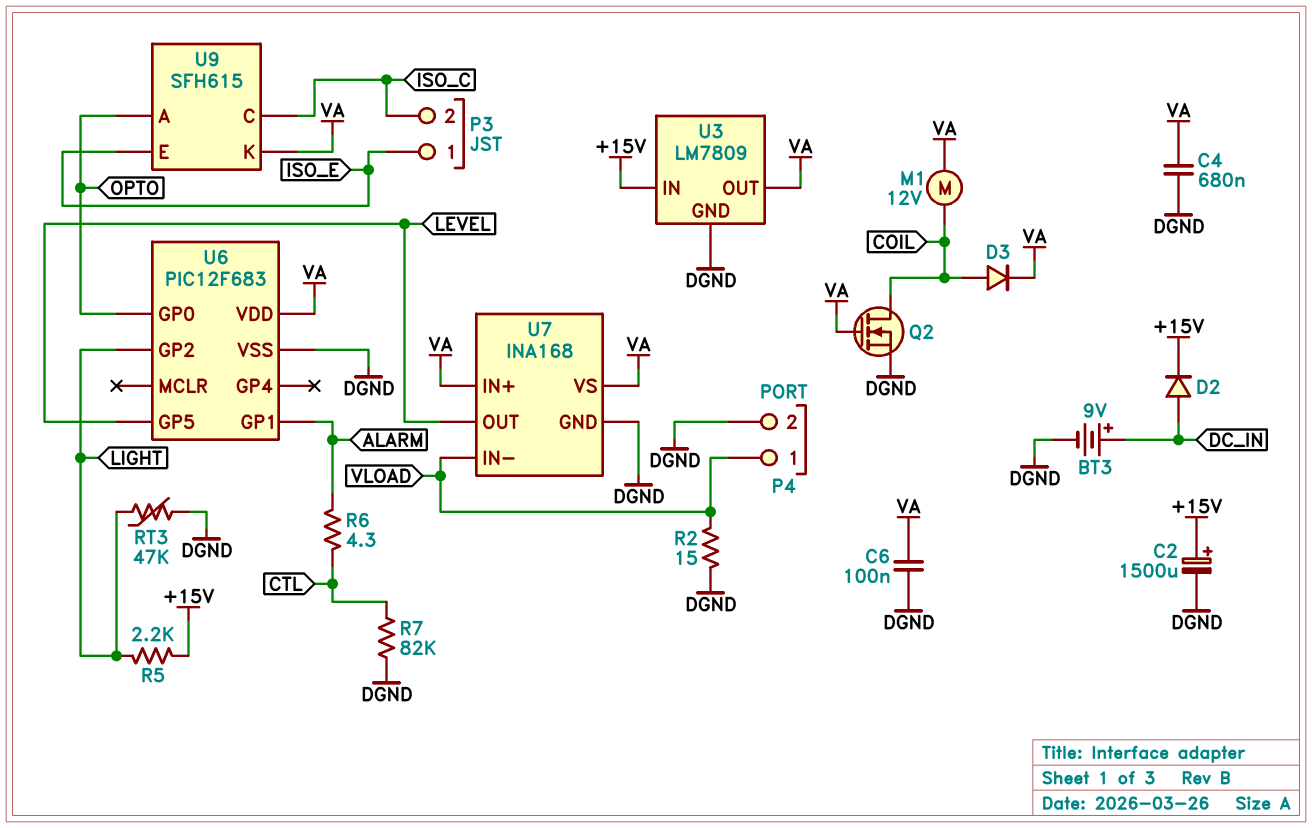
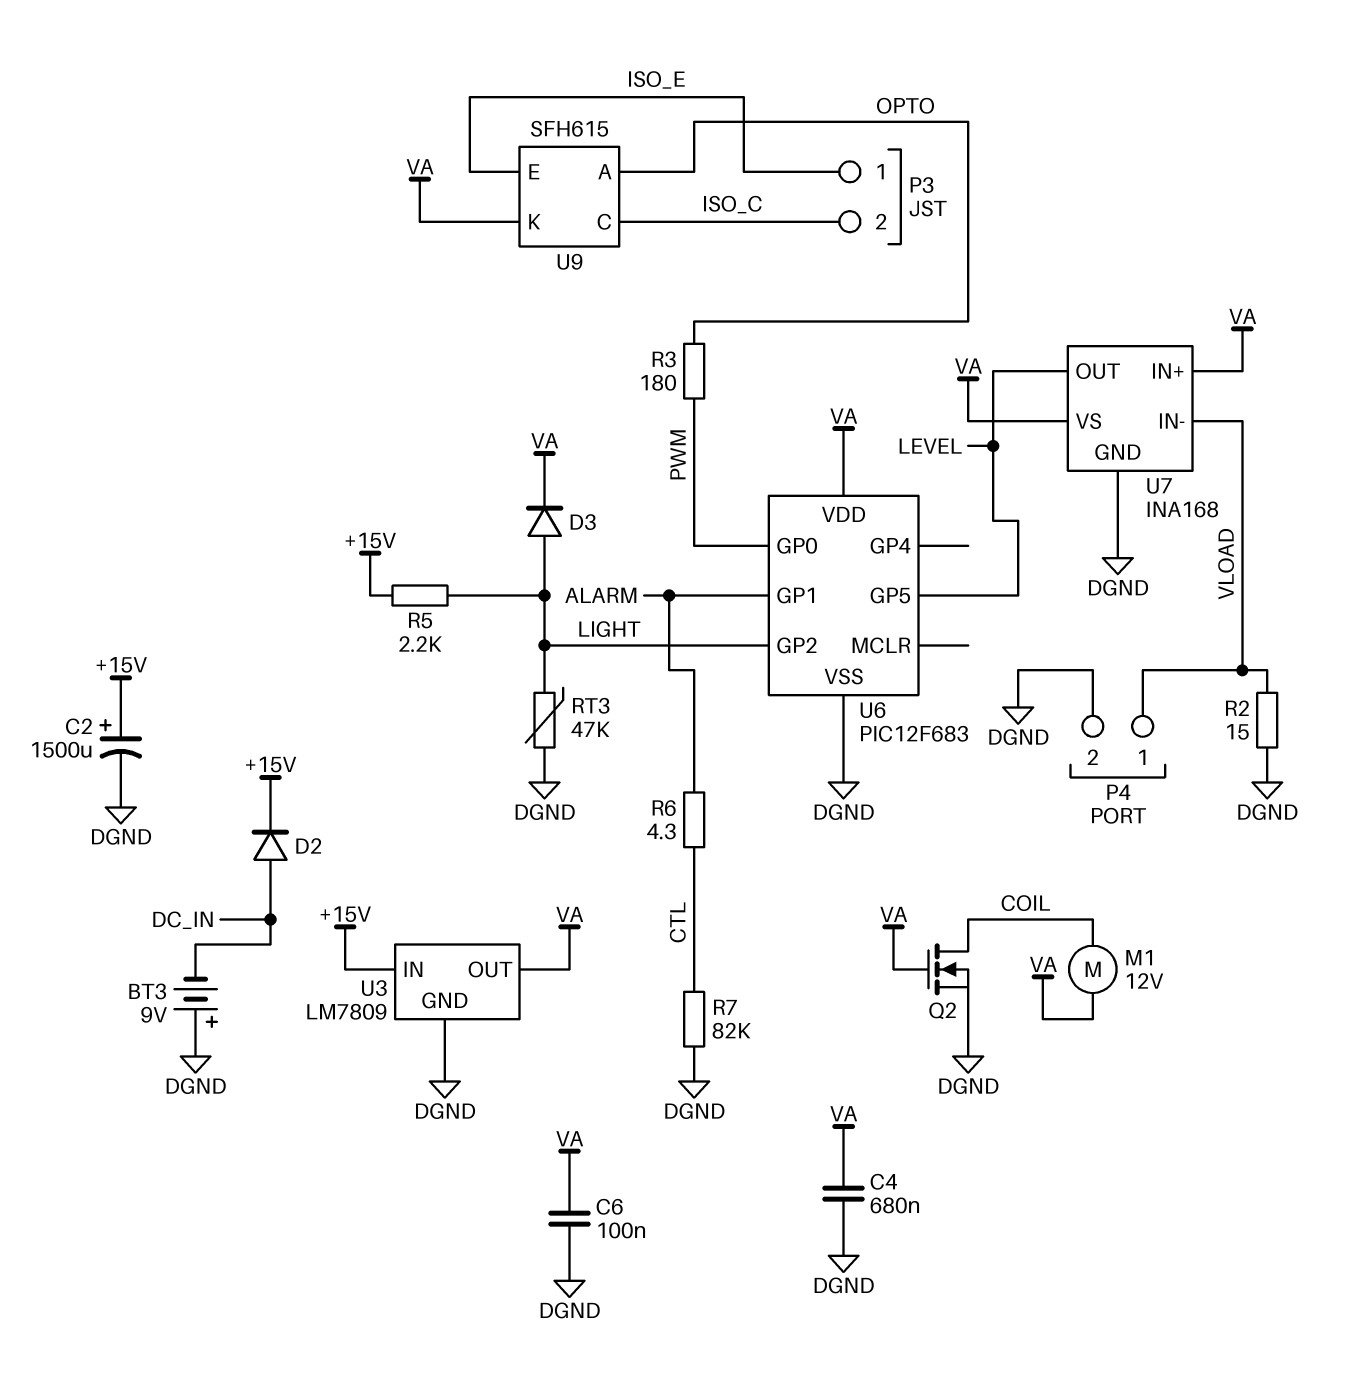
BT3: 9V (plus DC_IN, minus DGND) -> 9V (plus DGND, minus DC_IN)
D3: diode (A COIL, K VA) -> diode (A LIGHT, K VA)
R3: none -> 180 (OPTO, PWM)
U6 pin GP0: OPTO -> PWM

